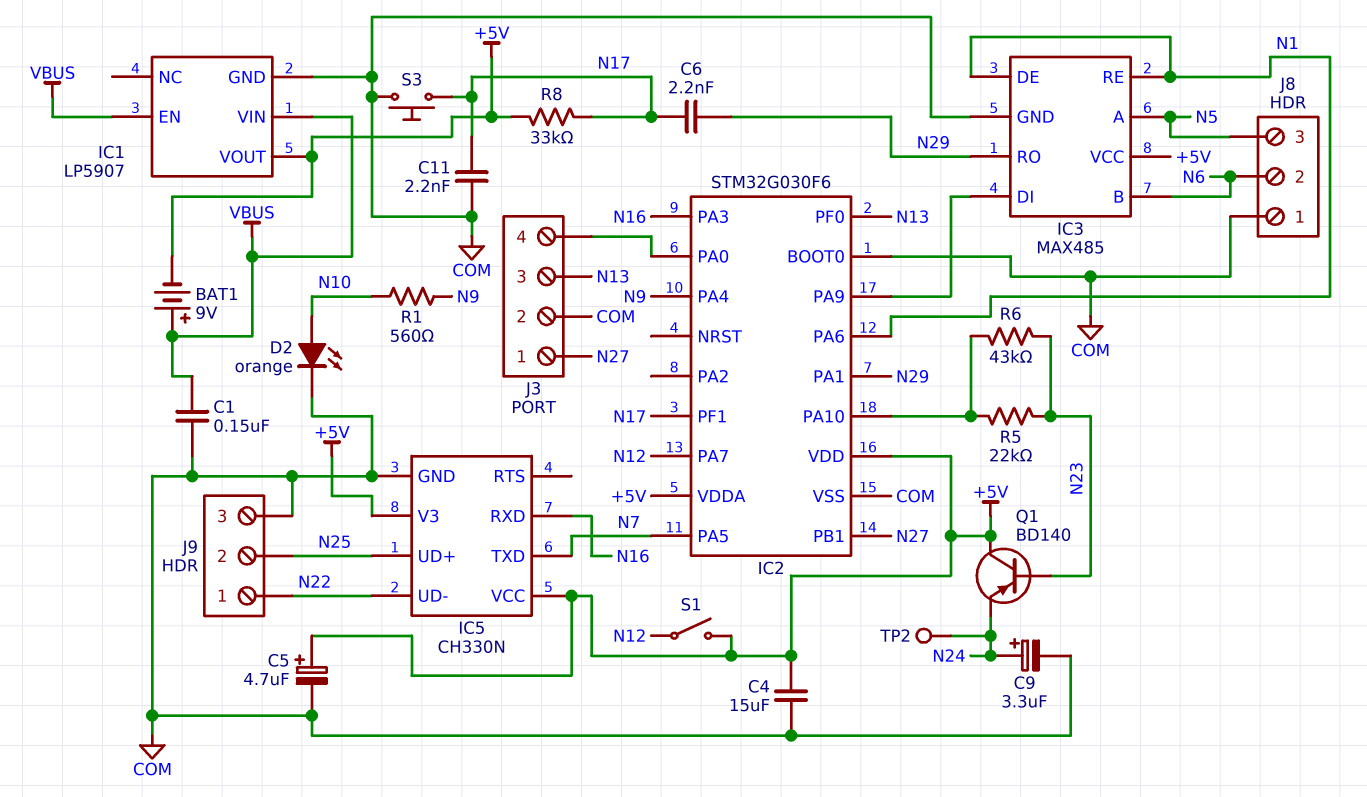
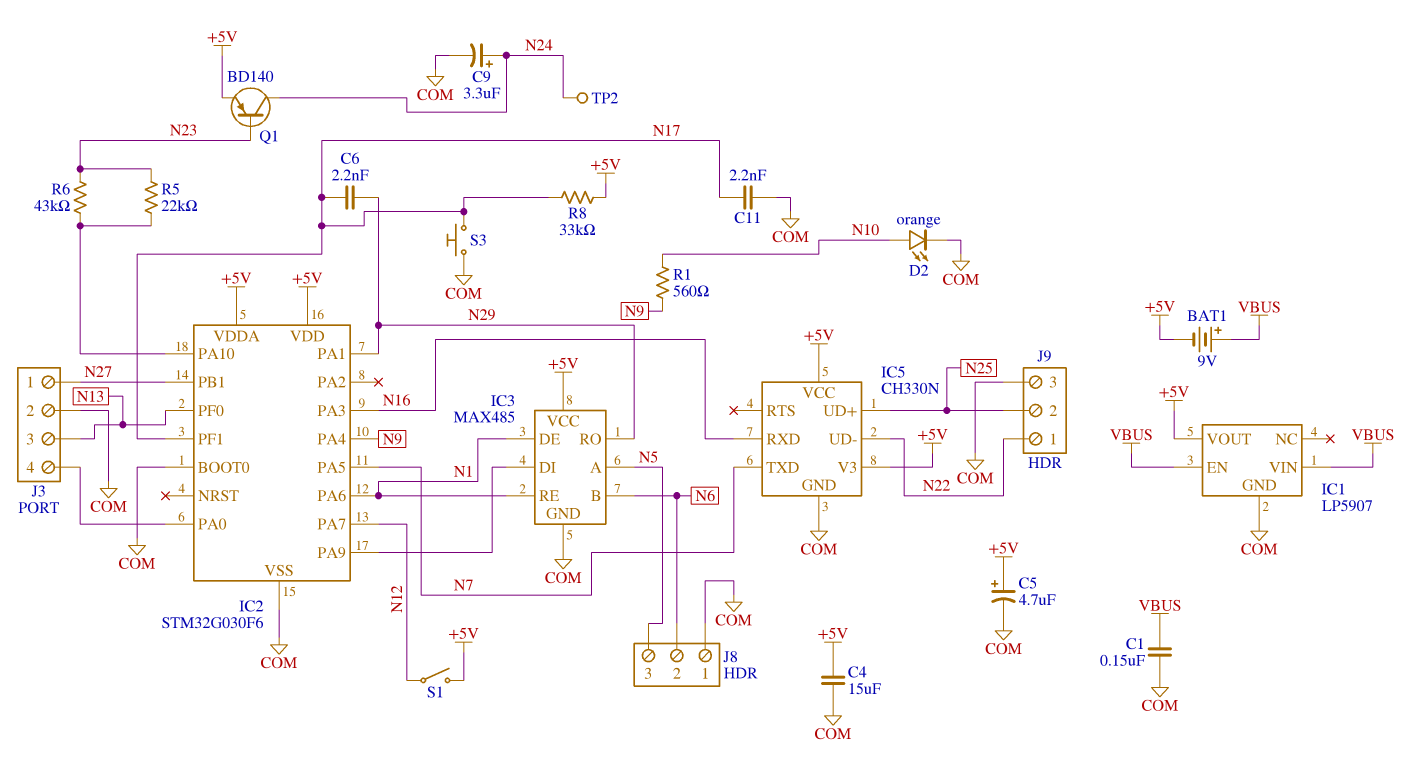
Q1: PNP BD140 (B N23, C +5V, E N24) -> PNP BD140 (B N23, C N24, E +5V)

